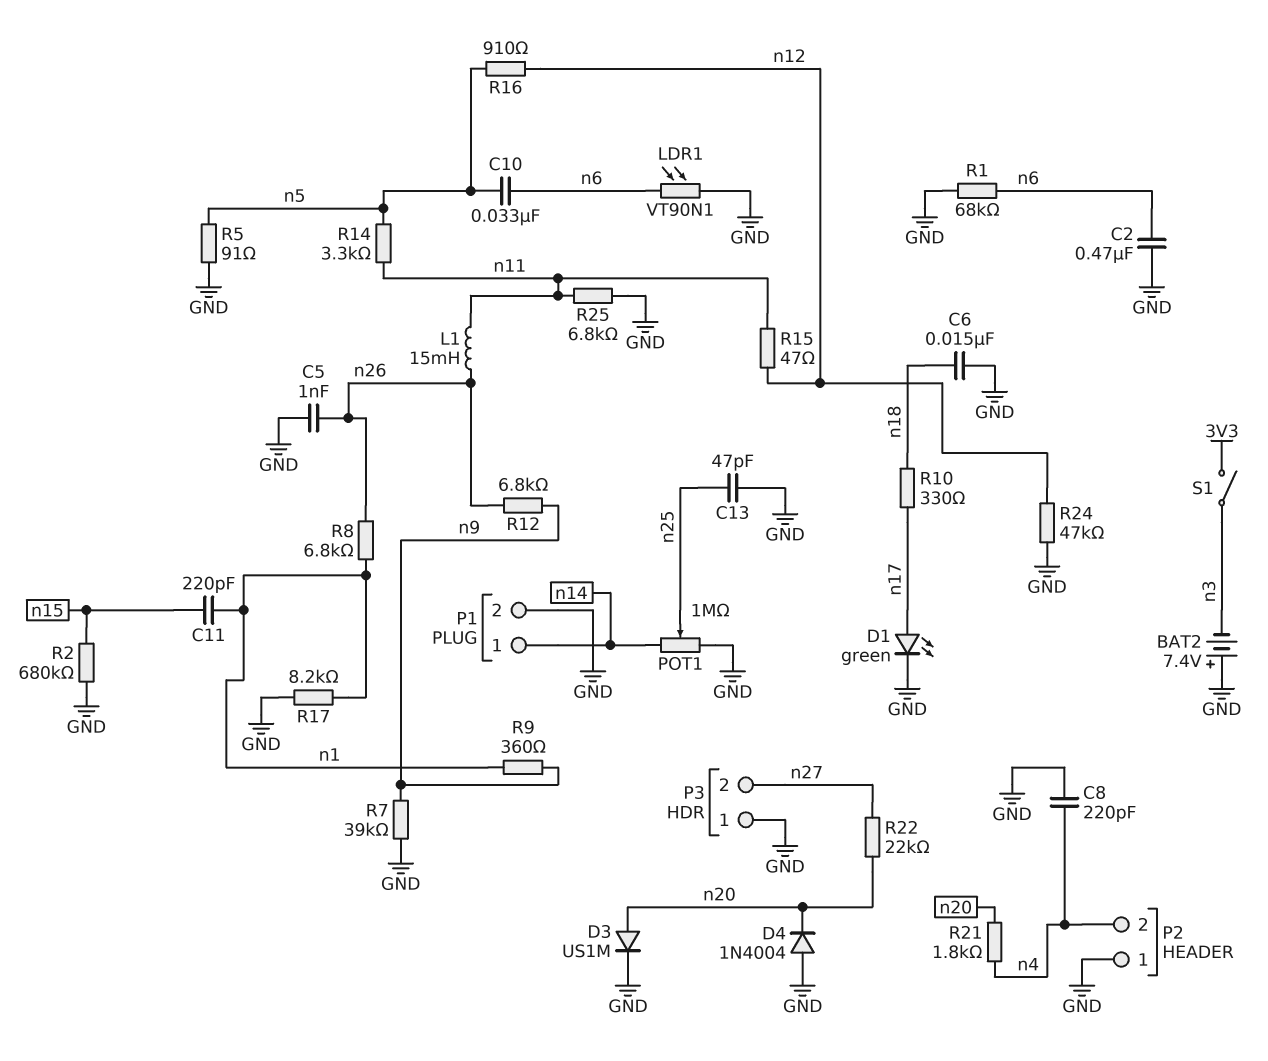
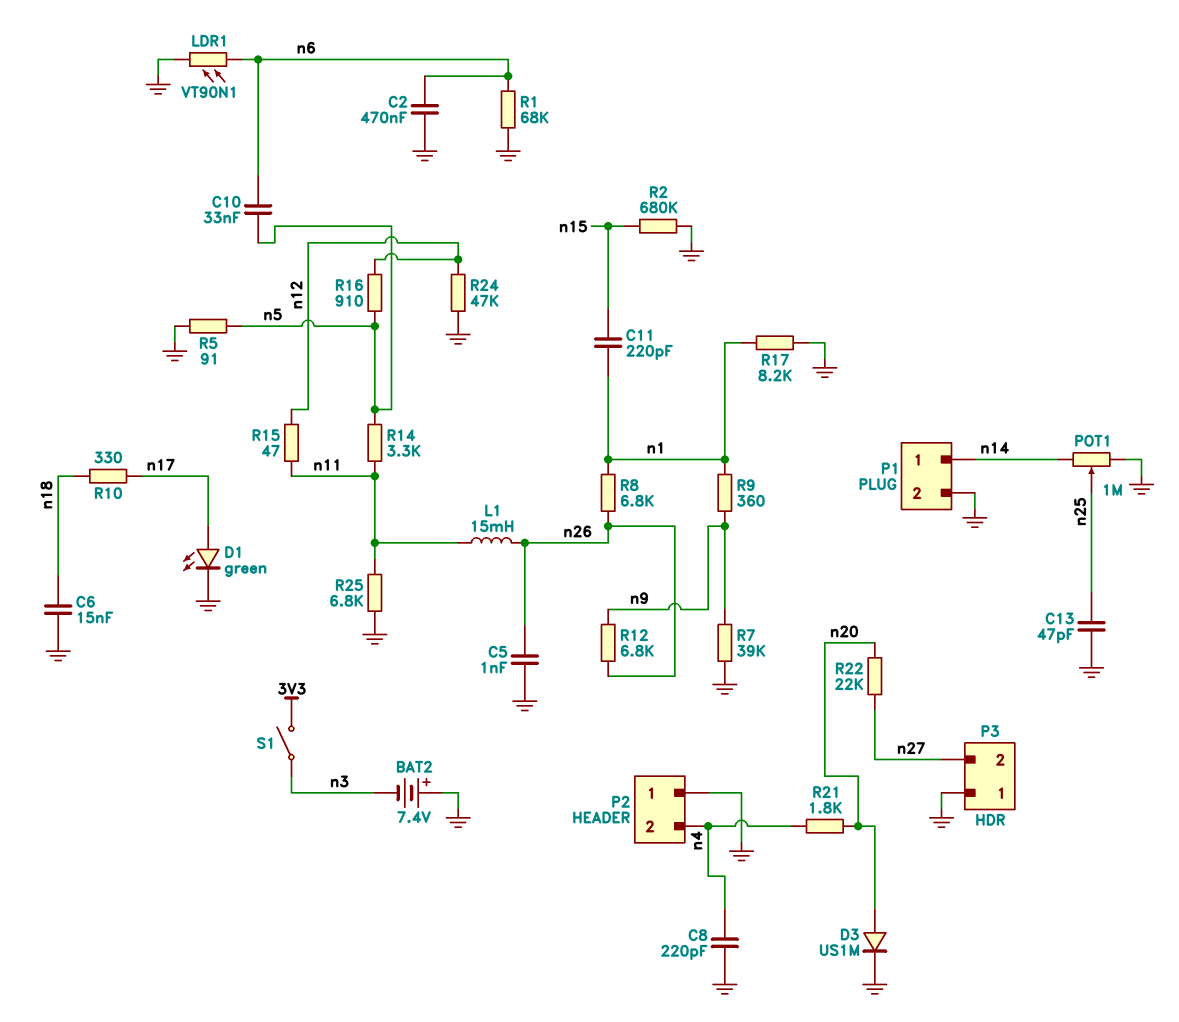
D4: diode 1N4004 (A GND, K n20) -> none

